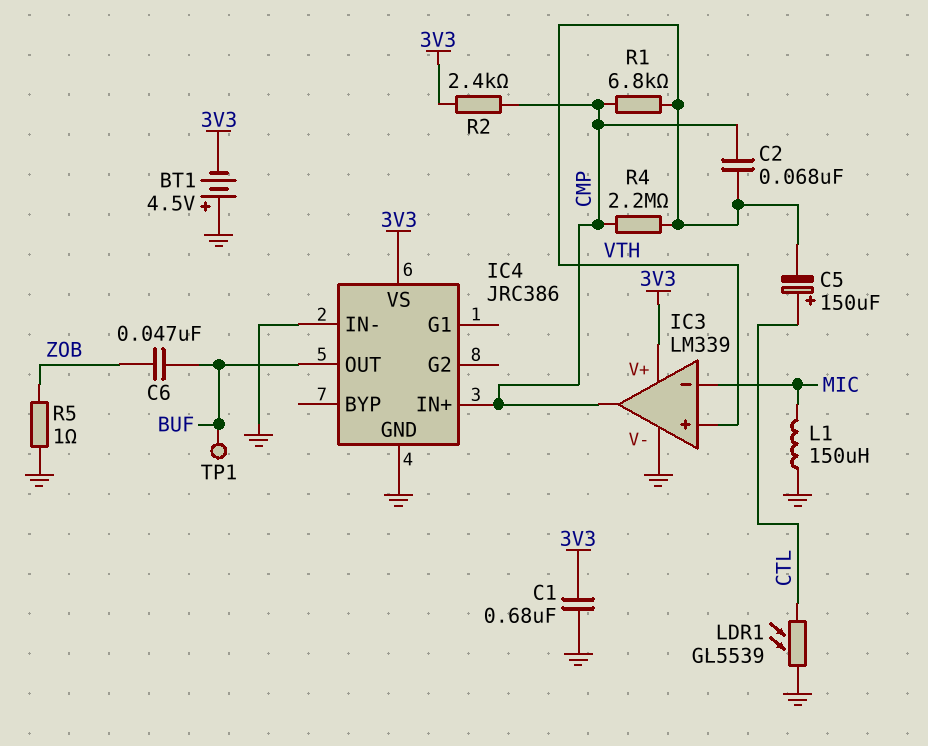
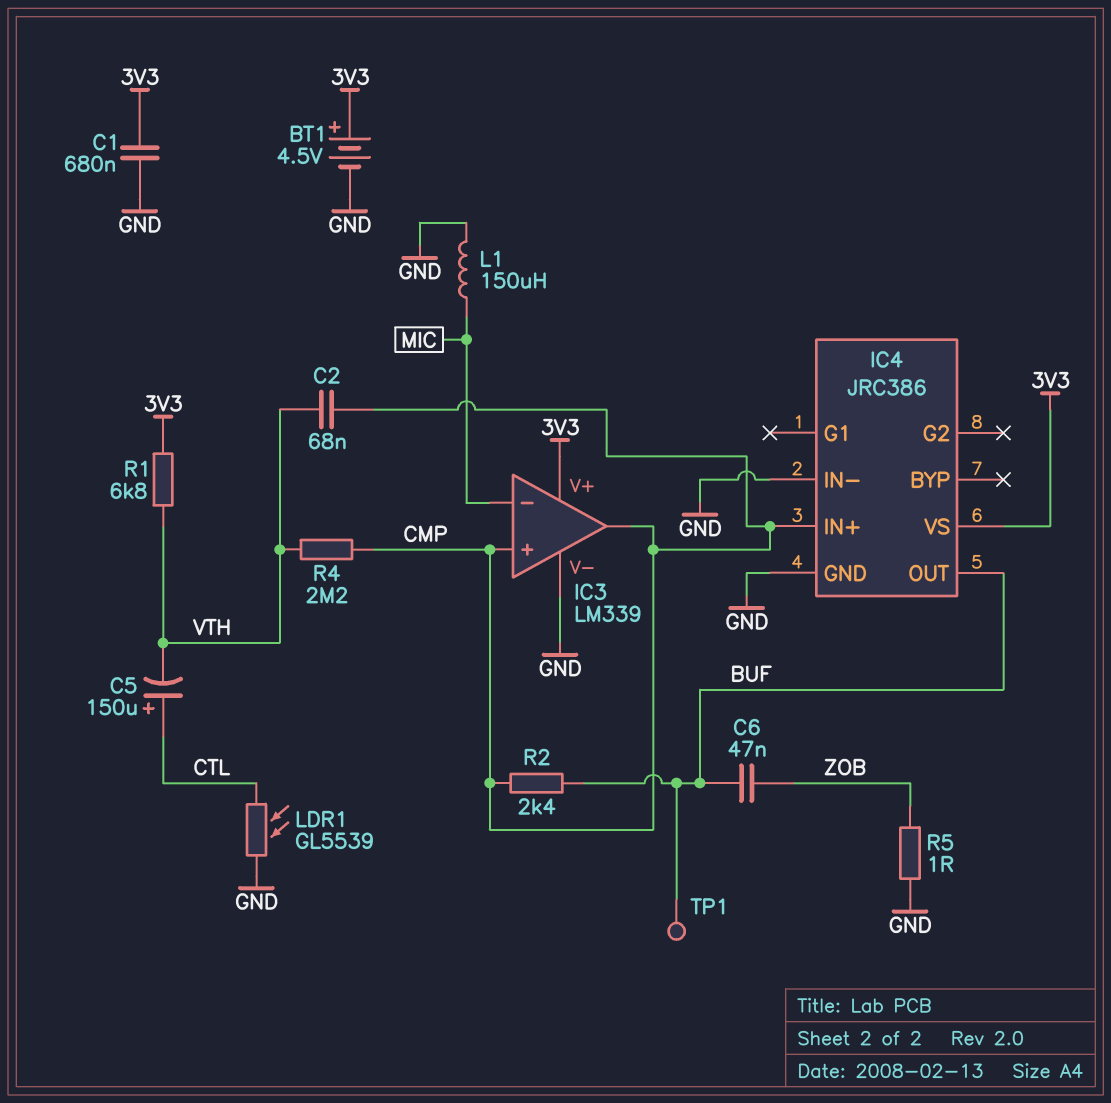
BT1: 4.5V (plus GND, minus 3V3) -> 4.5V (plus 3V3, minus GND)
IC3 pin in+: VTH -> CMP
R1: 6.8k (CMP, VTH) -> 6.8k (3V3, VTH)
R2: 2.4k (3V3, CMP) -> 2.4k (BUF, CMP)

